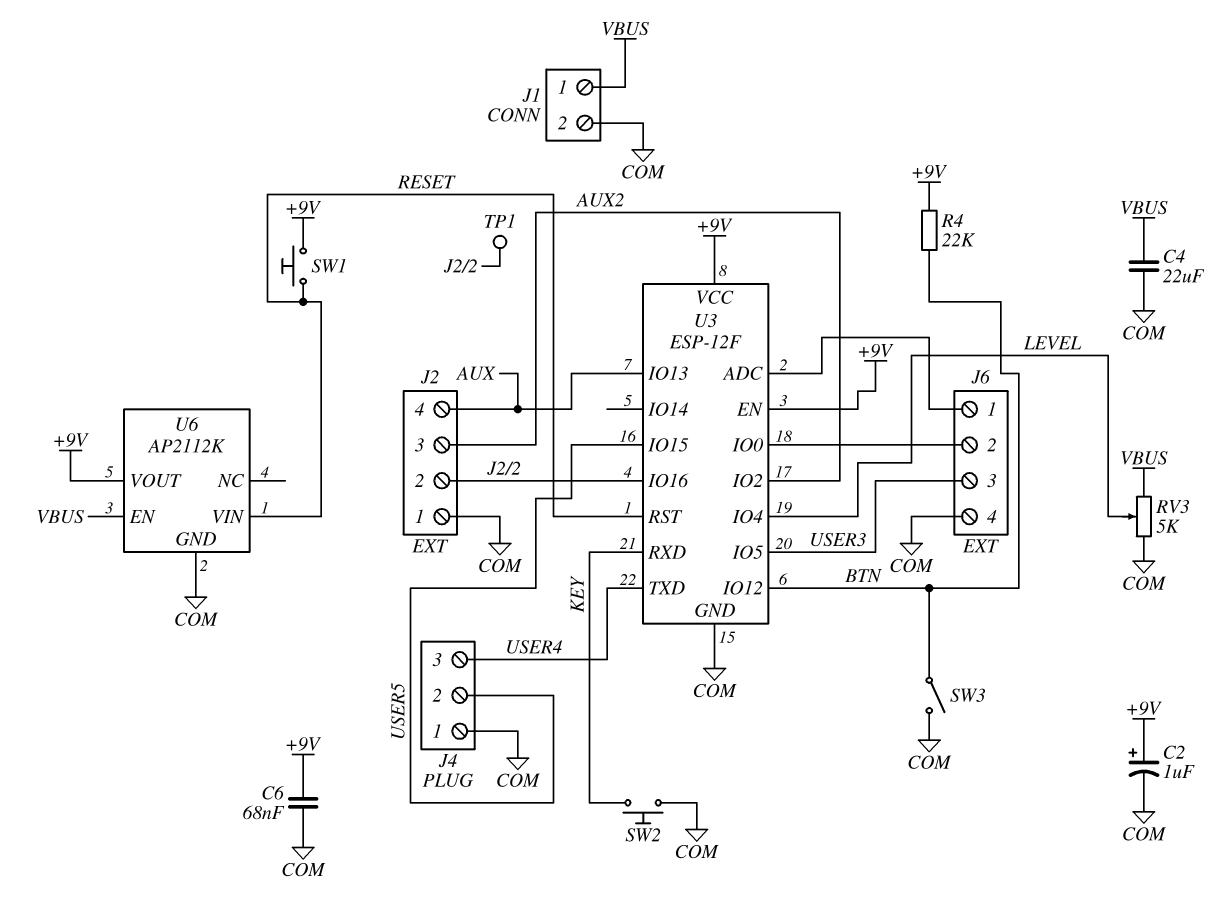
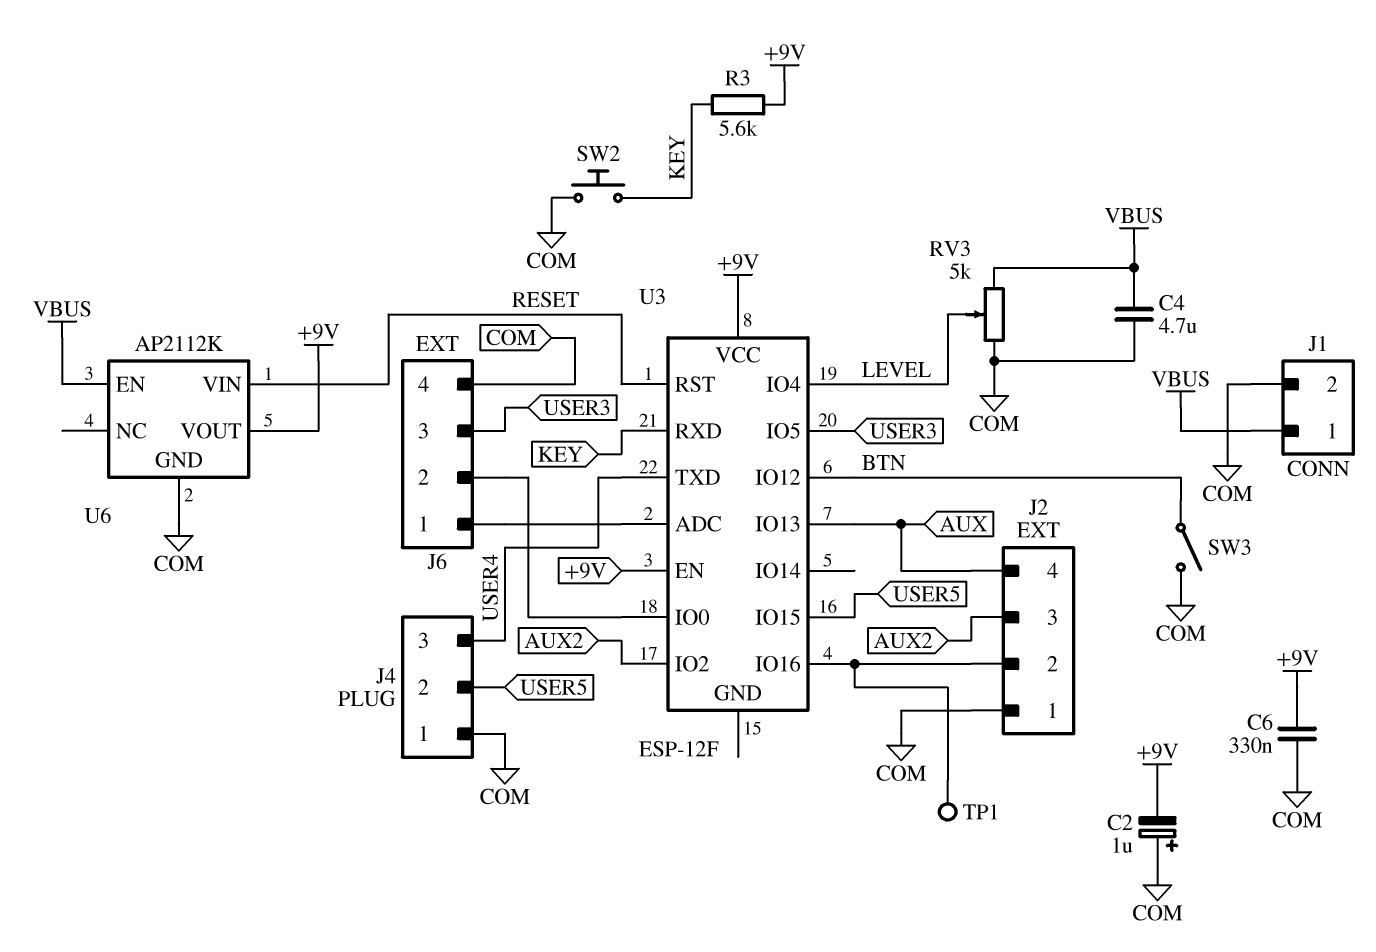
C2: 1uF (plus +9V, minus COM) -> 1uF (plus COM, minus +9V)
C4: 22uF (COM, VBUS) -> 4.7uF (COM, VBUS)
C6: 68nF (+9V, COM) -> 330nF (+9V, COM)
R3: none -> 5.6k (+9V, KEY)
R4: 22k (+9V, BTN) -> none
SW1: button (+9V, RESET) -> none
U3 pin GND: COM -> none

